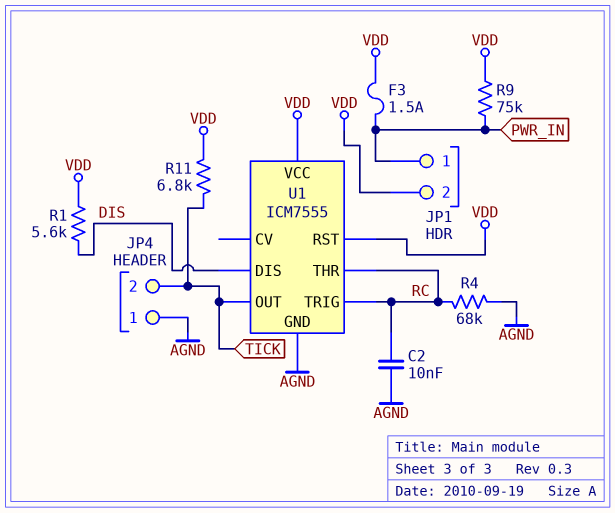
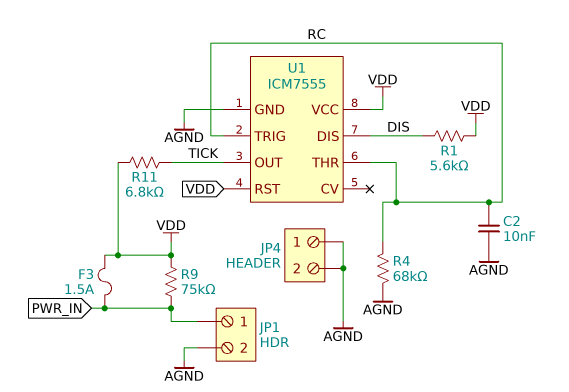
JP1 pin 2: VDD -> AGND
JP4 pin 2: TICK -> AGND

